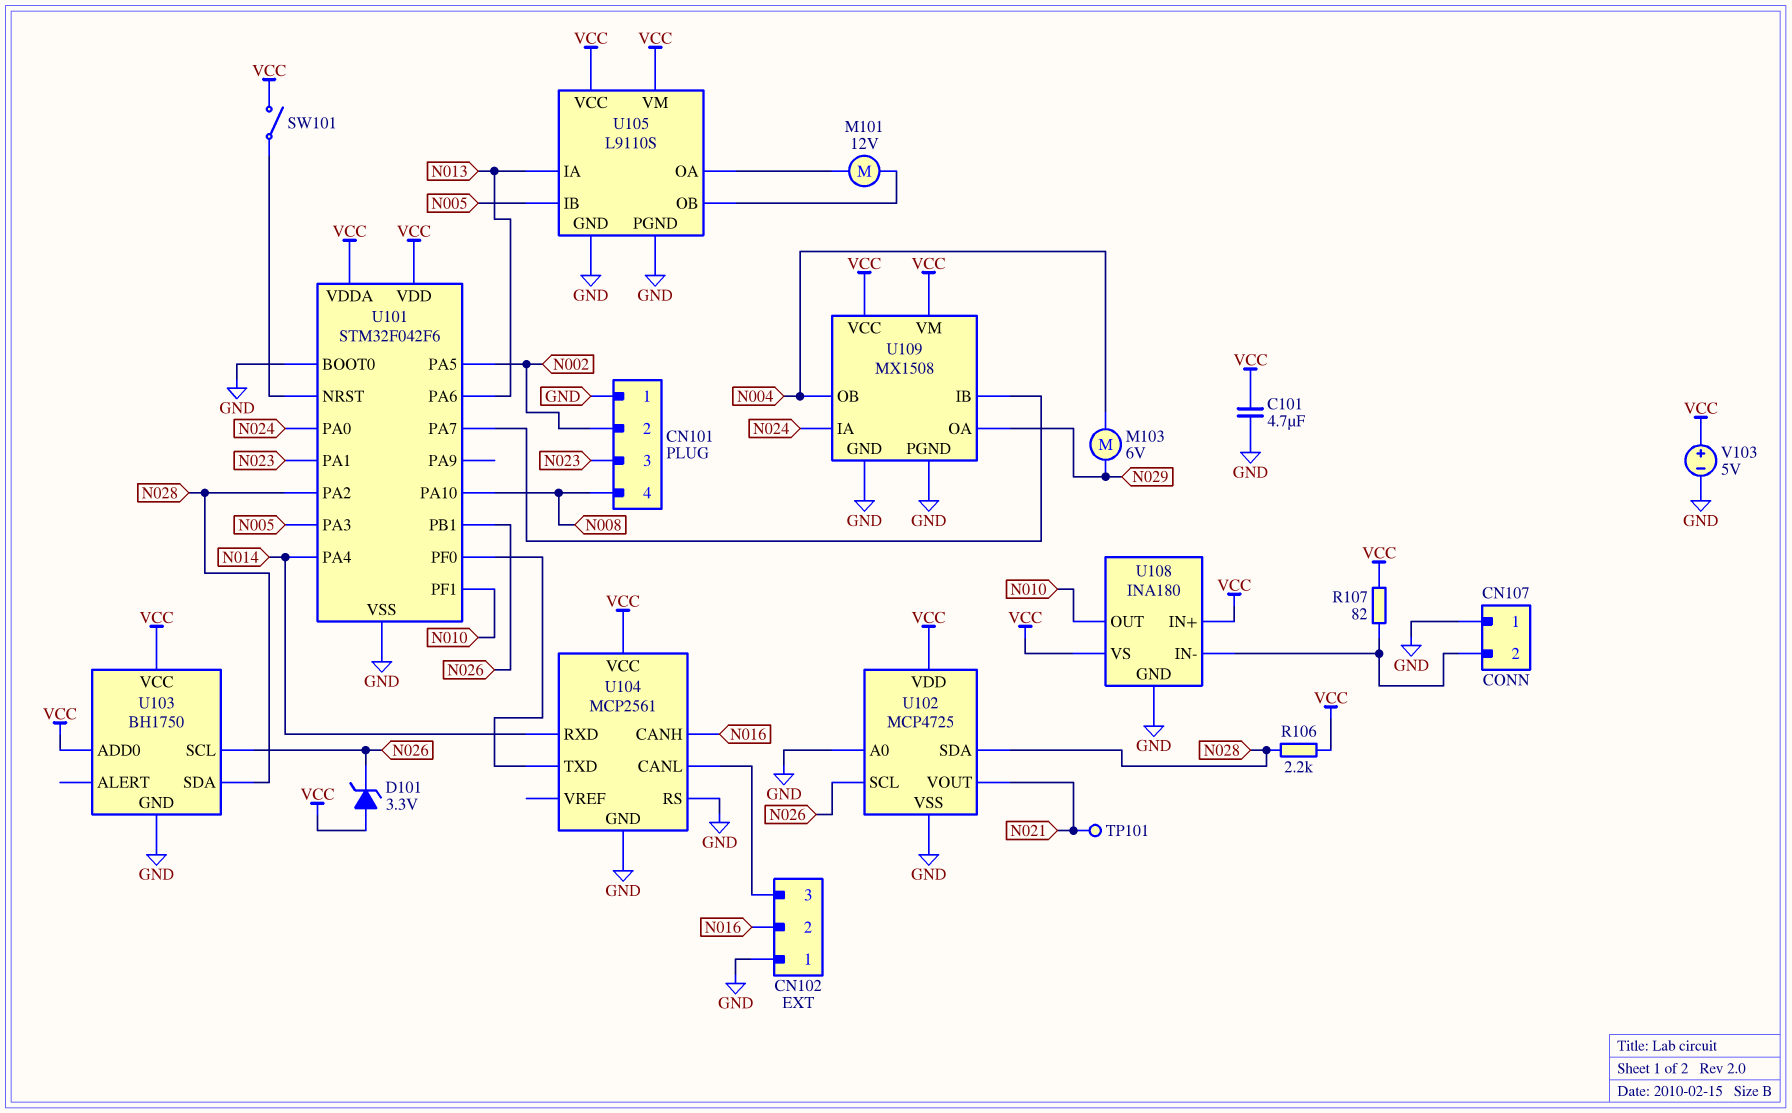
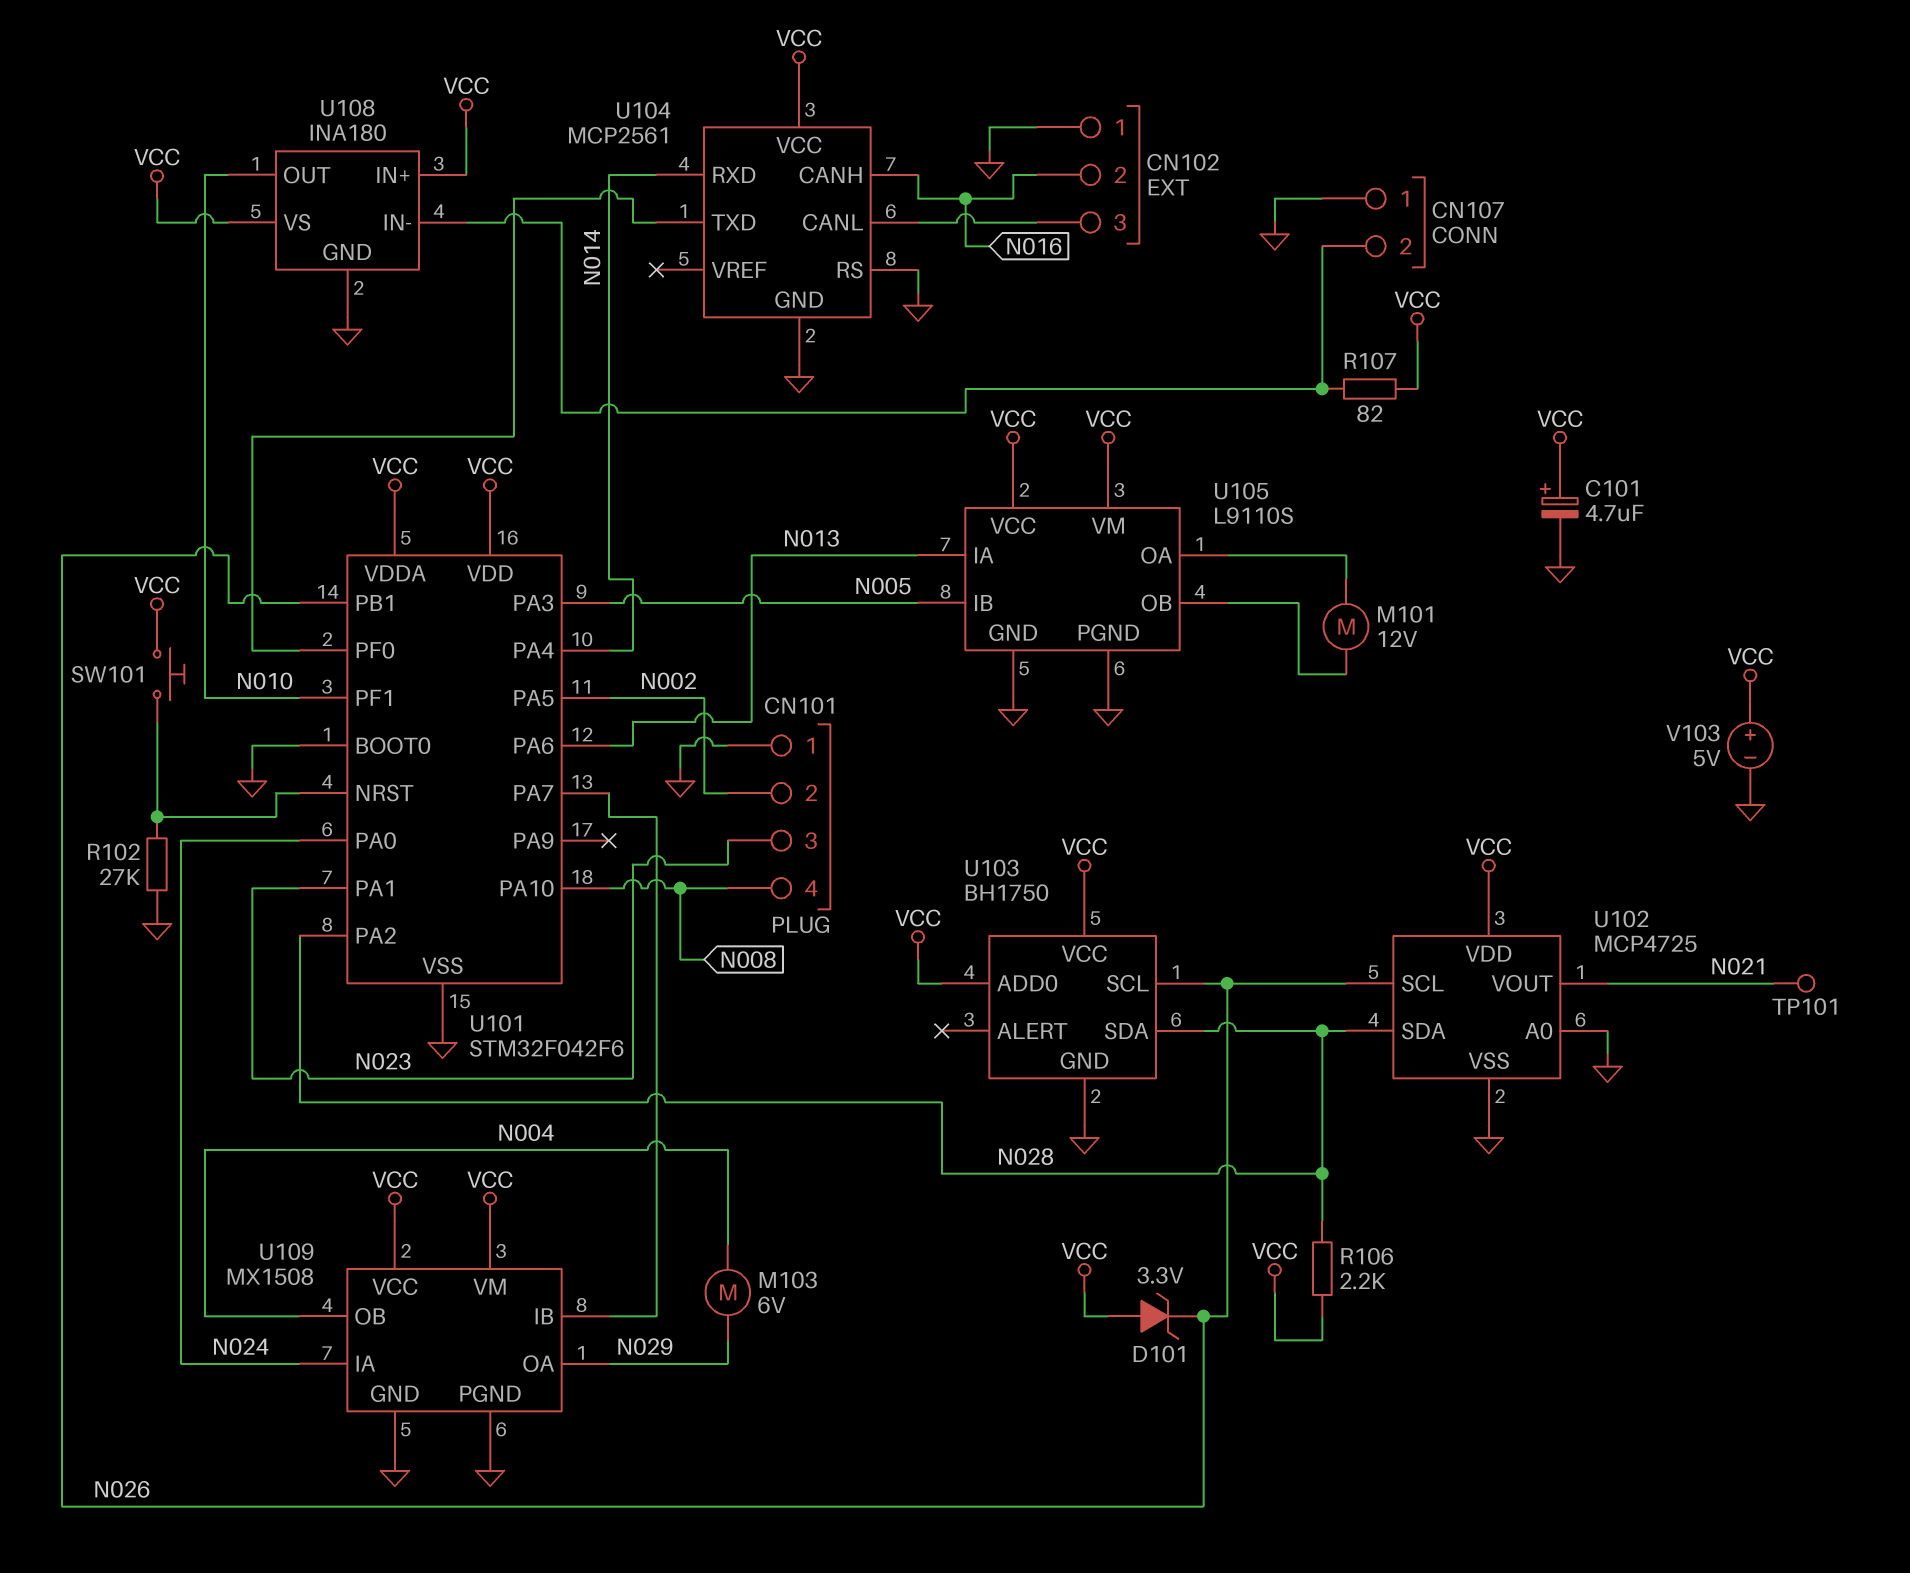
C101: 4.7uF (GND, VCC) -> 4.7uF (plus VCC, minus GND)
R102: none -> 27k (GND, U101/NRST)
SW101: switch (U101/NRST, VCC) -> button (U101/NRST, VCC)

